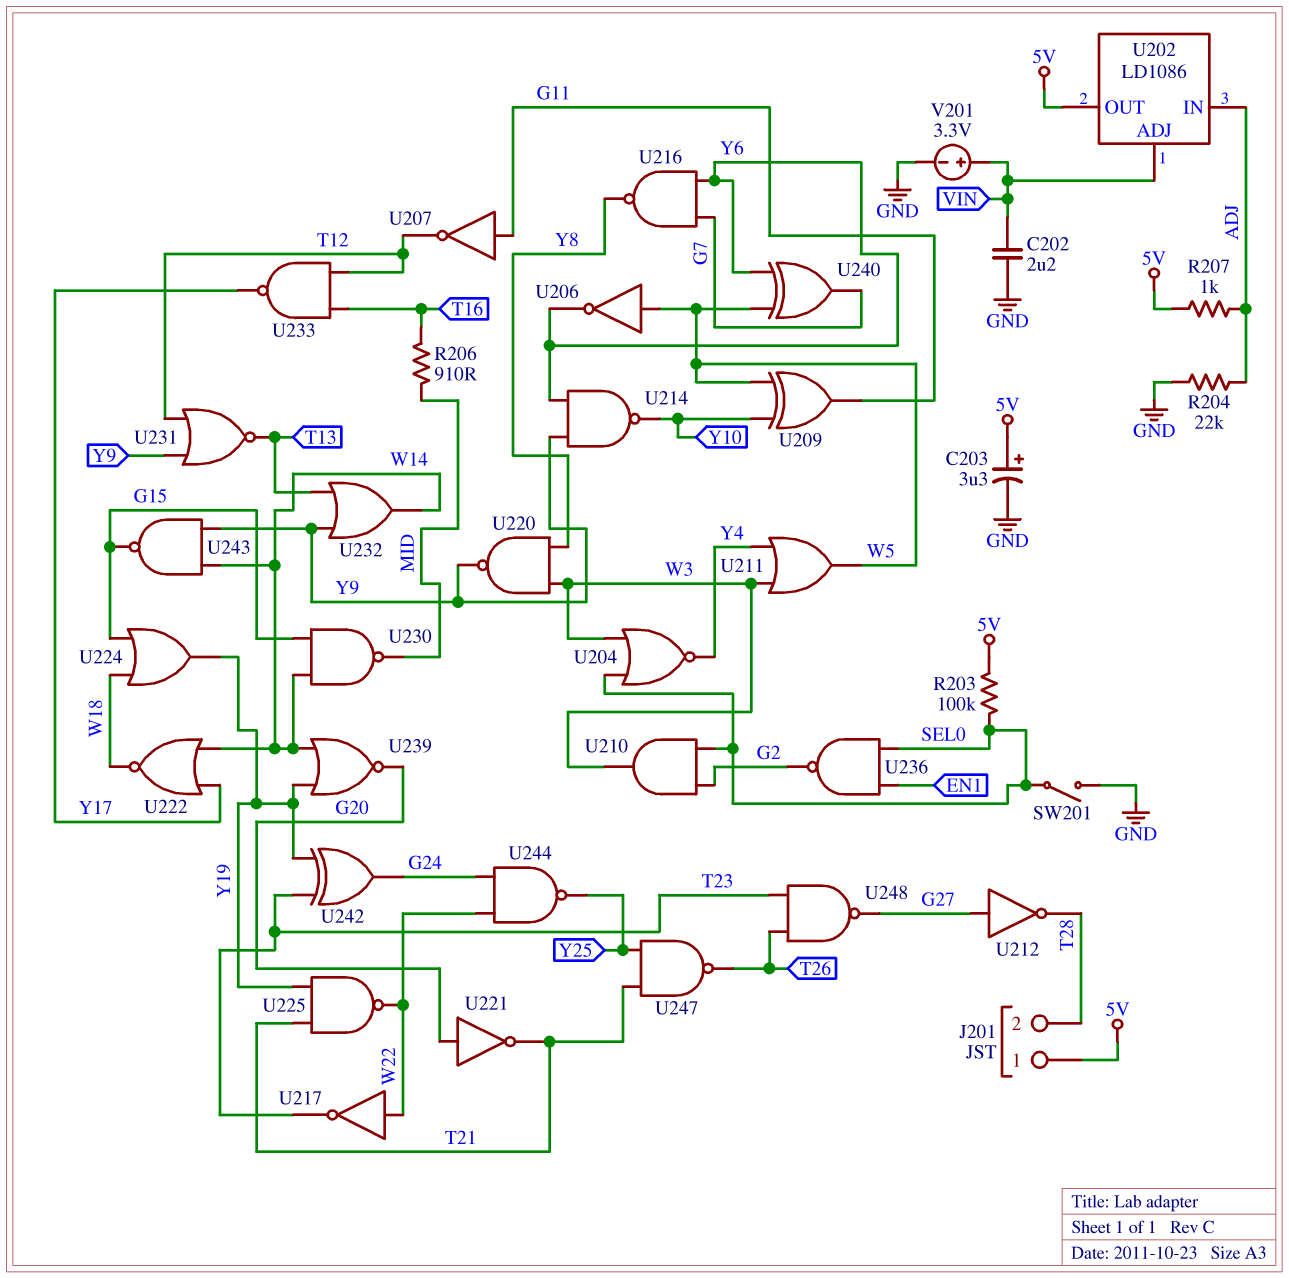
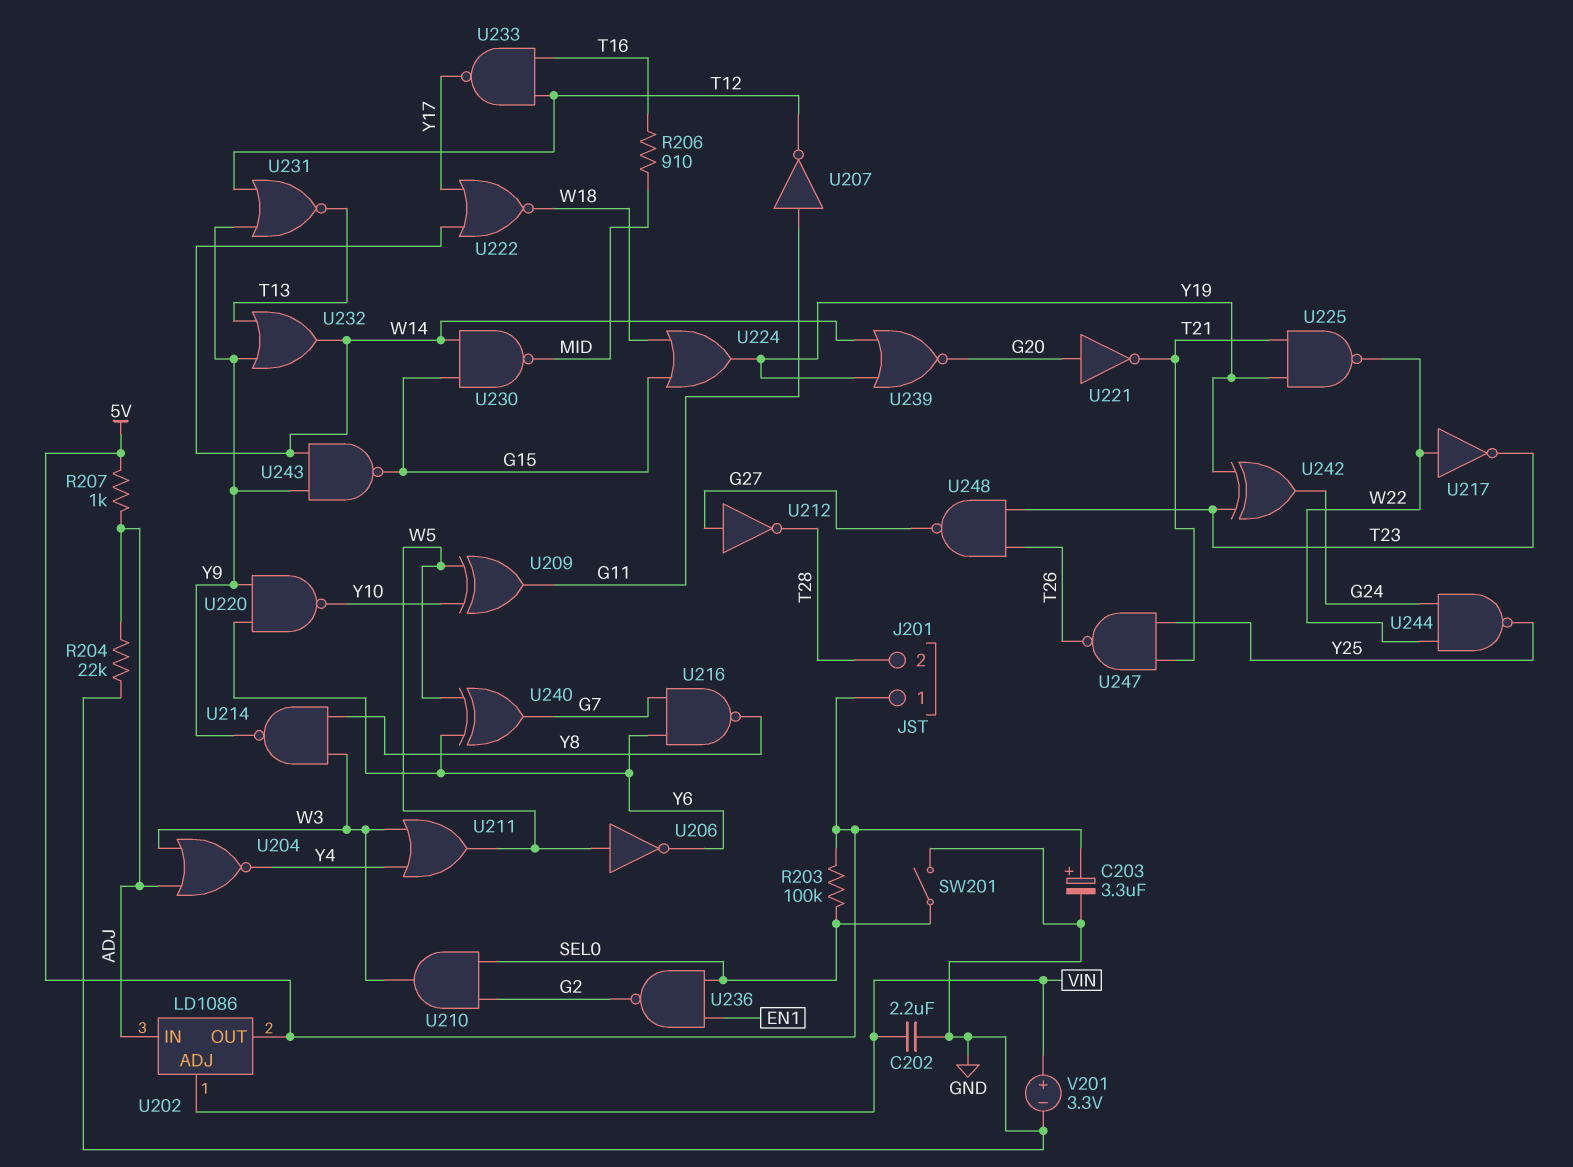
U204: NOR (in SEL0, in W3, out Y4) -> NOR (in ADJ, in W3, out Y4)
U214: NAND (in Y6, in Y9, out Y10) -> NAND (in W3, in Y8, out Y9)
U220: NAND (in W3, in Y8, out Y9) -> NAND (in Y6, in Y9, out Y10)

